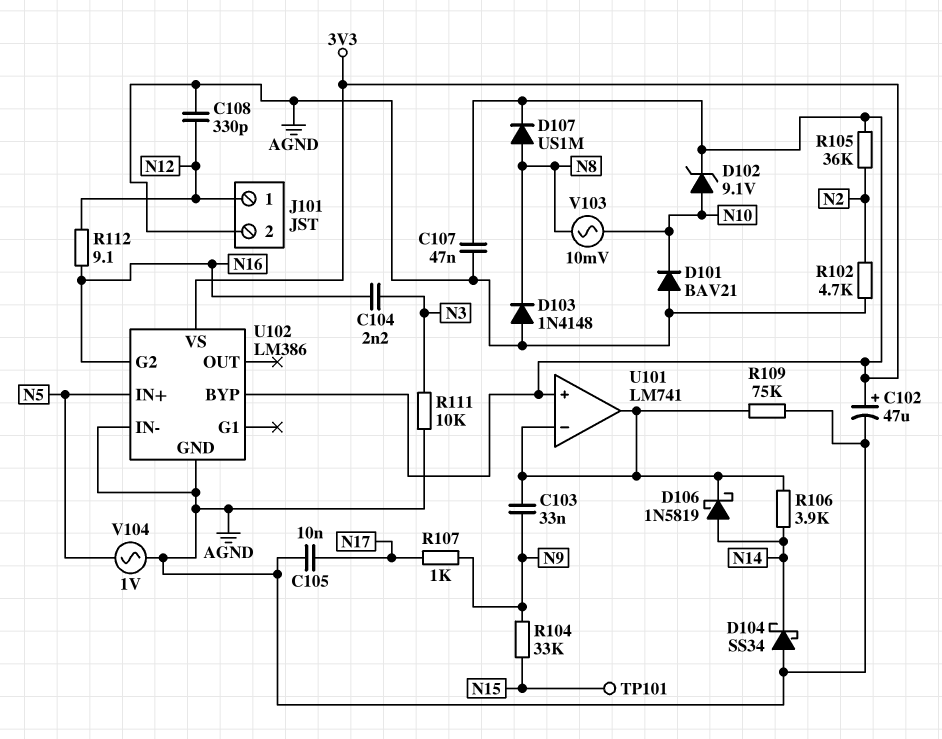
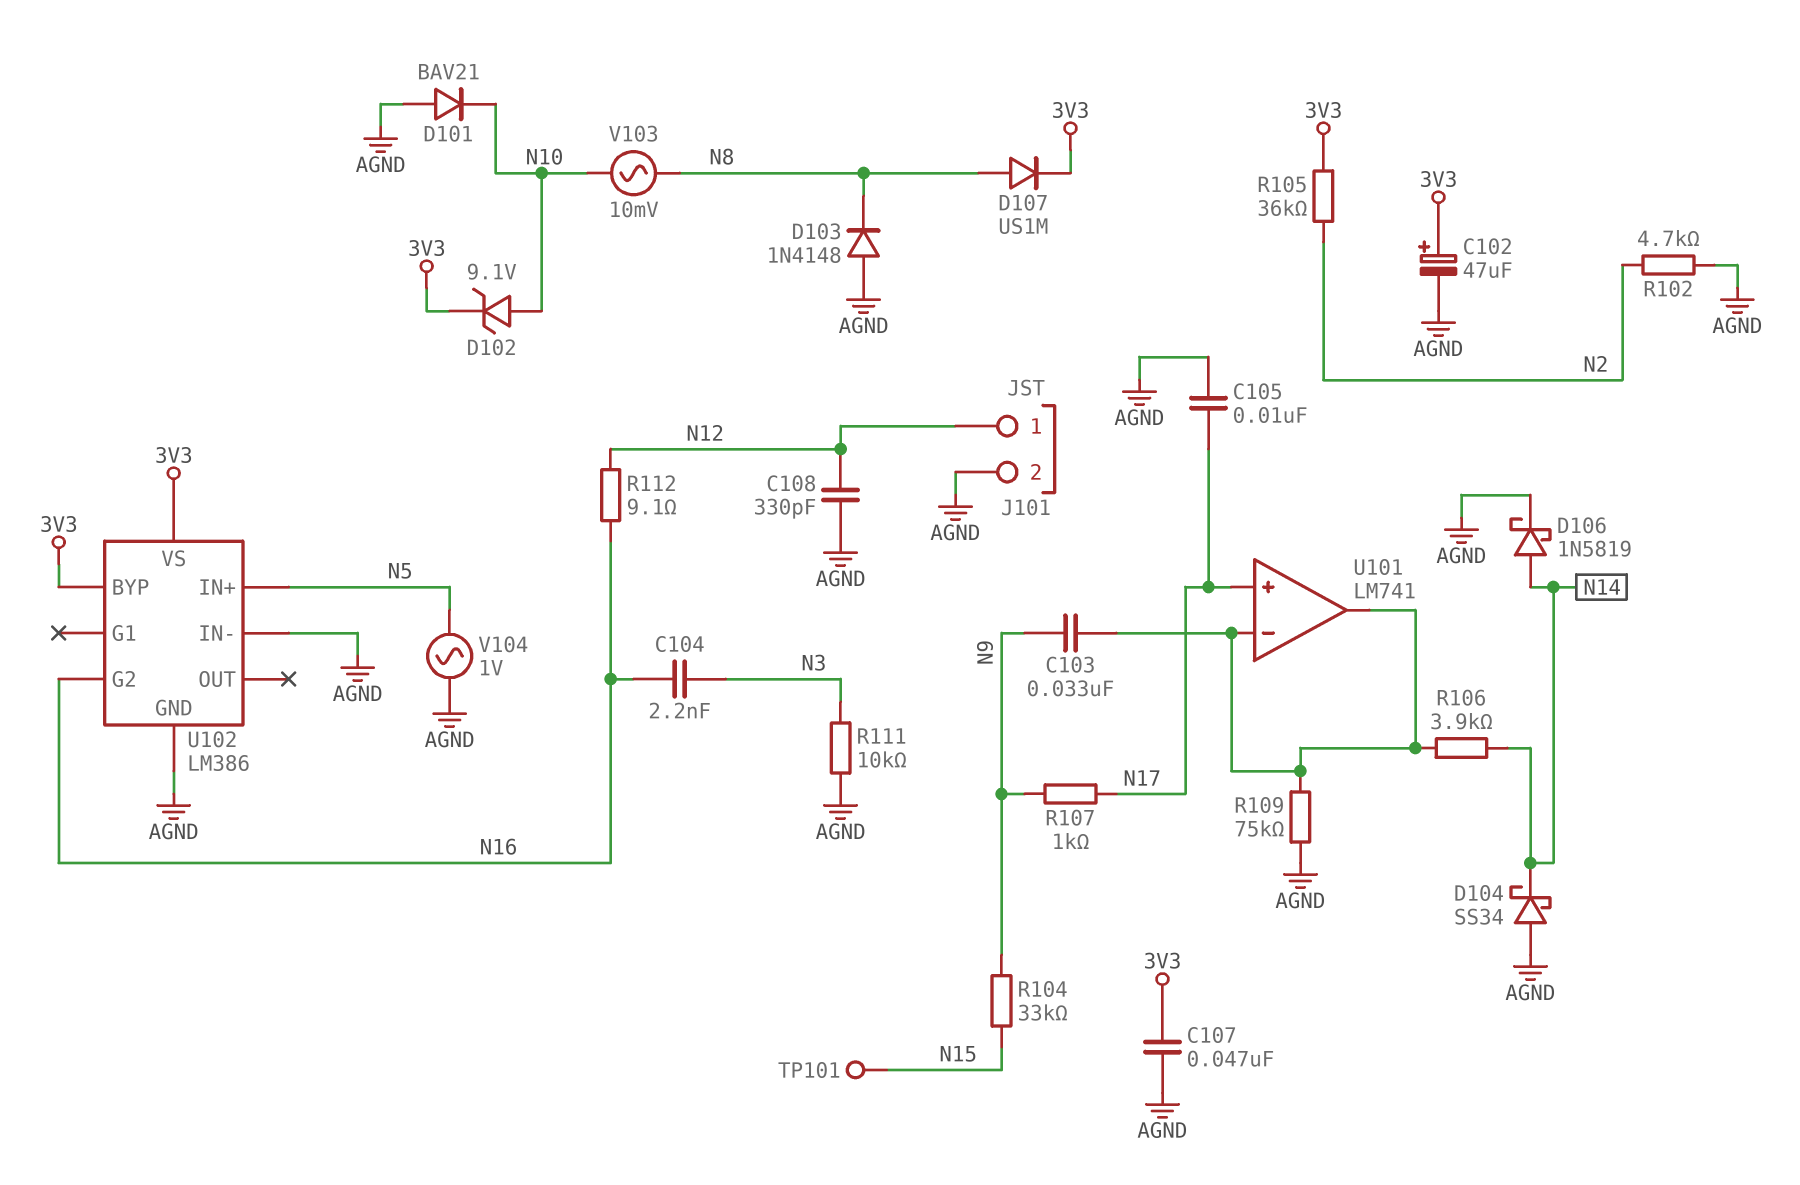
D106: schottky 1N5819 (A N14, K U101/in-) -> schottky 1N5819 (A N14, K AGND)
U101 pin in+: 3V3 -> N17

